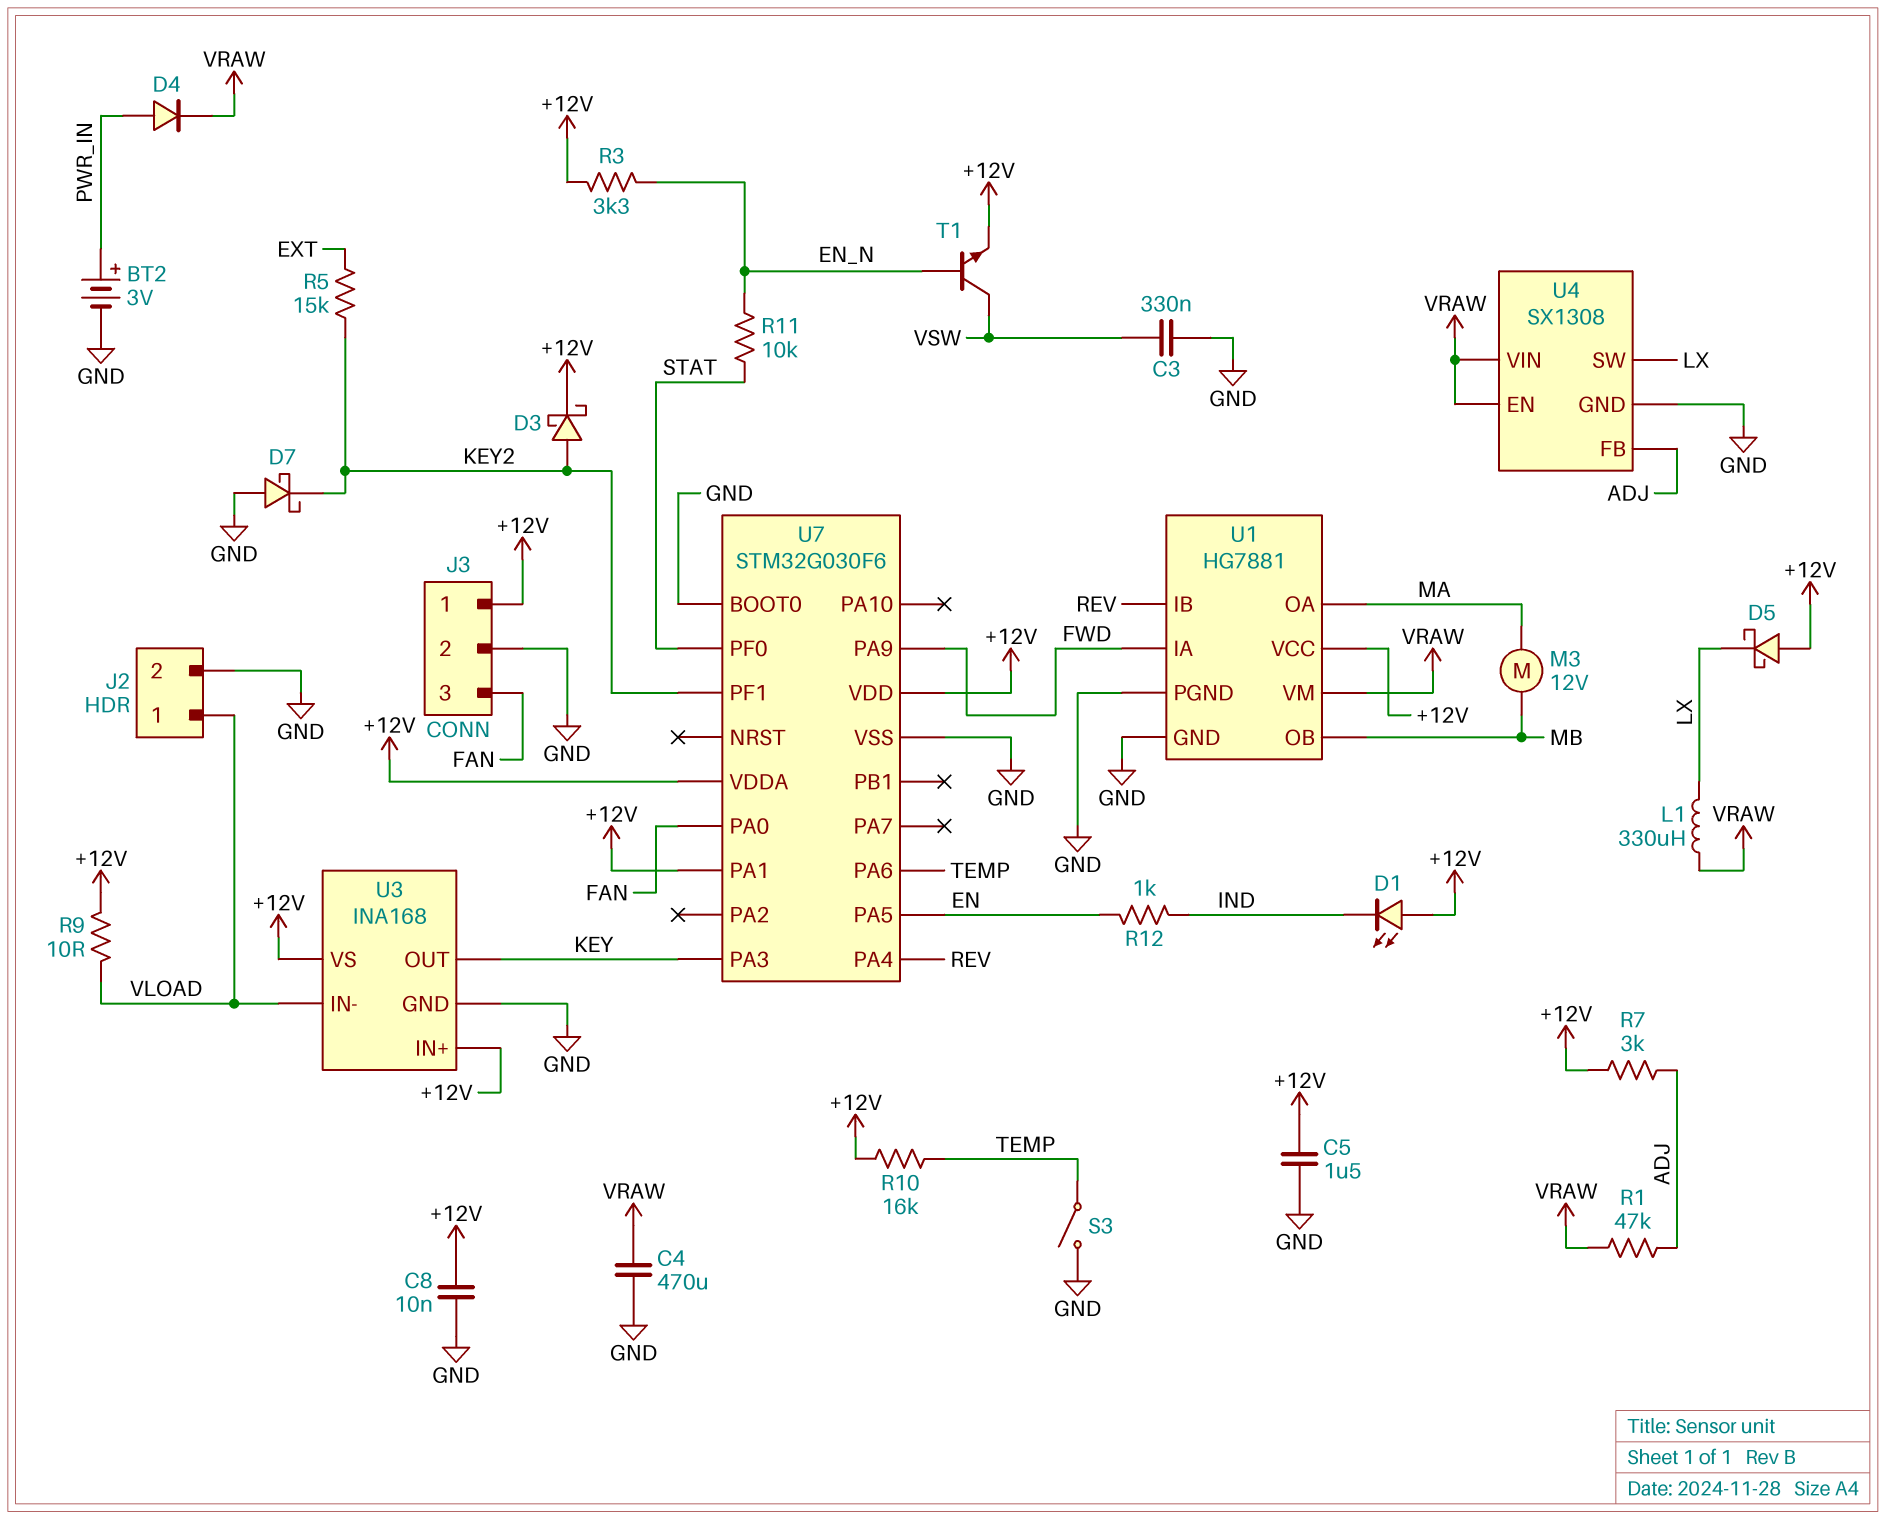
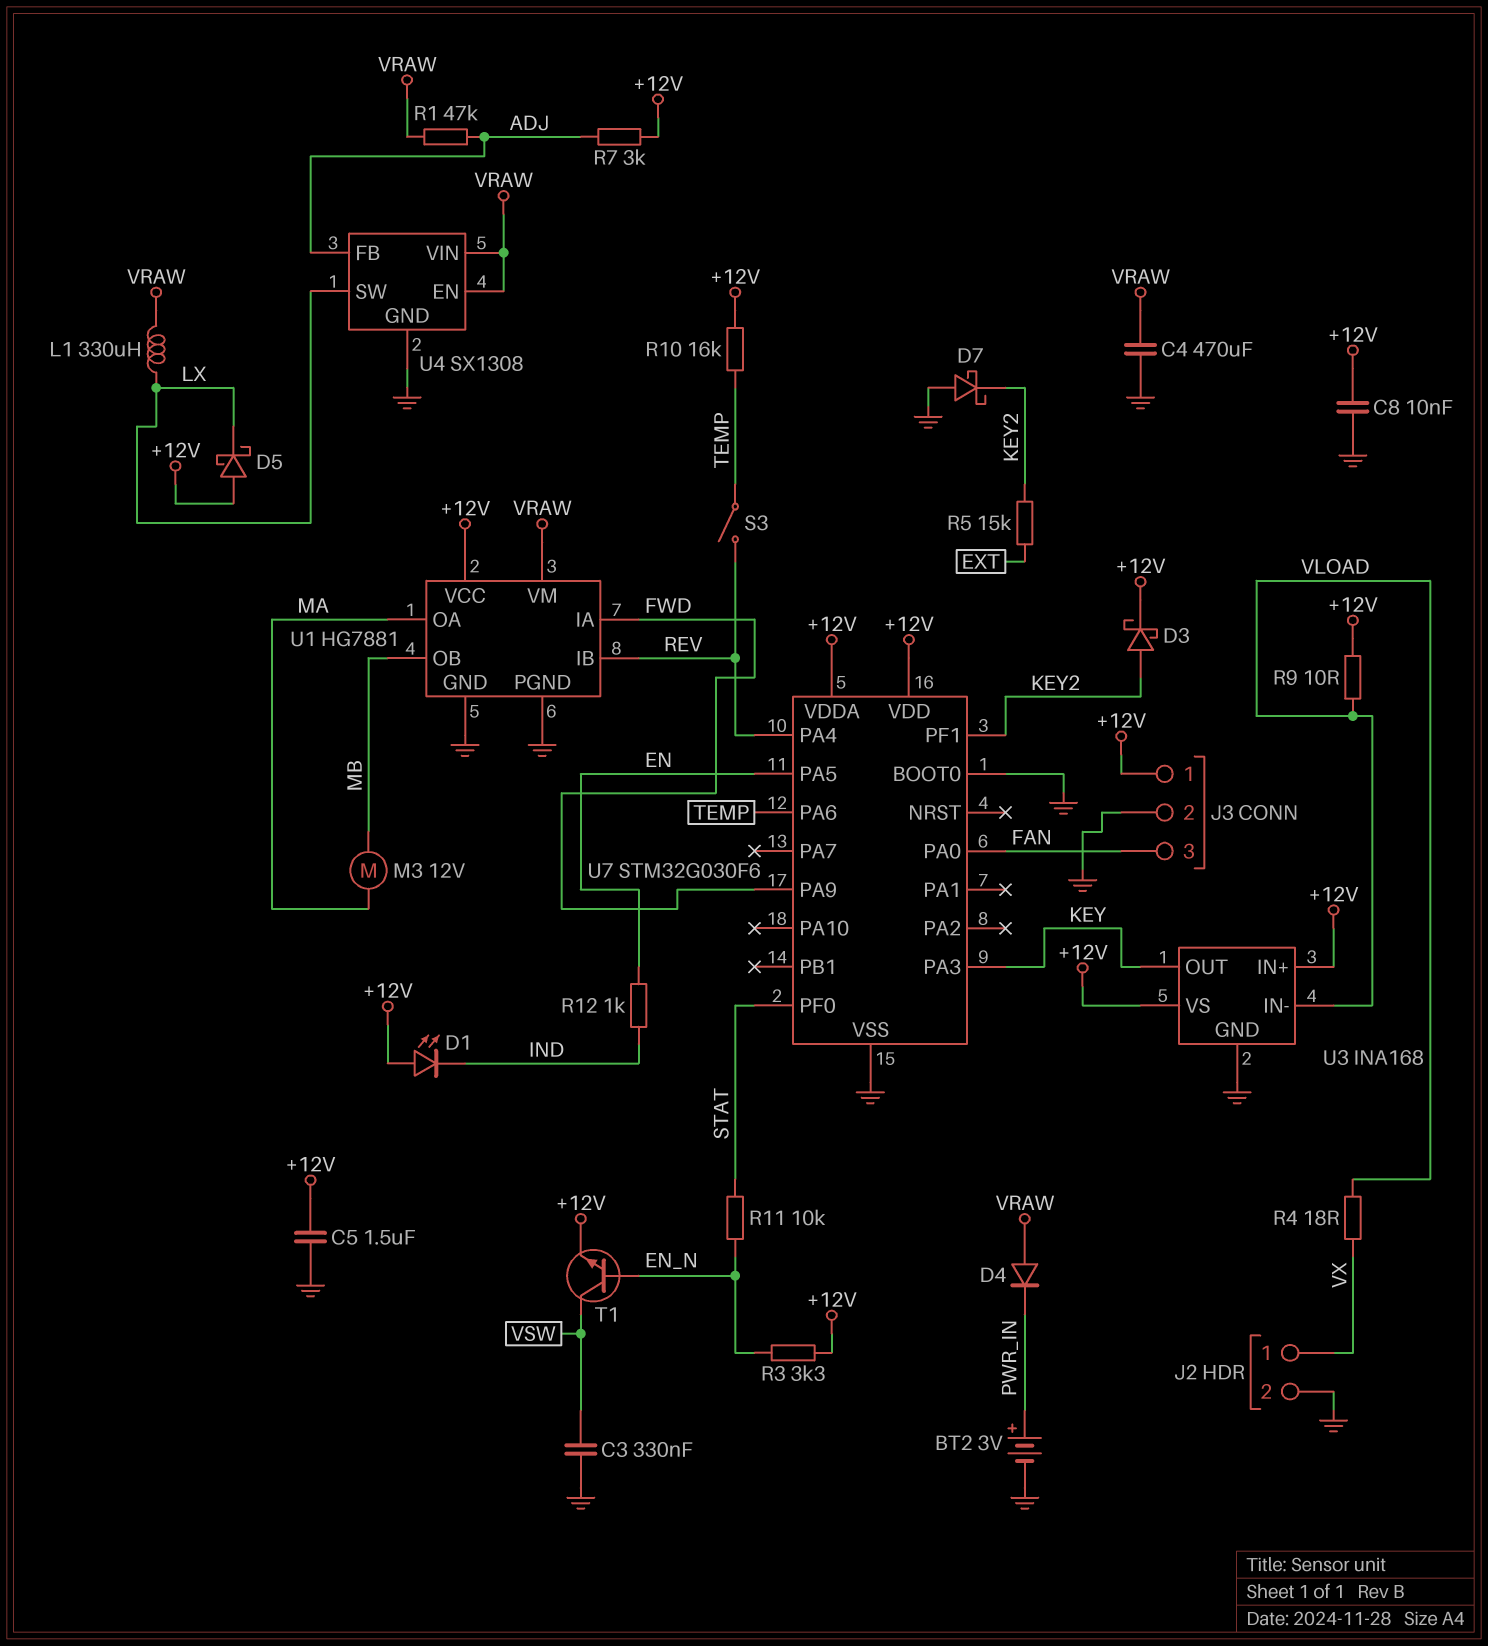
D4: diode (A PWR_IN, K VRAW) -> diode (A VRAW, K PWR_IN)
J2 pin 1: VLOAD -> VX
R4: none -> 18 (VLOAD, VX)
S3: switch (GND, TEMP) -> switch (REV, TEMP)
U7 pin PA1: +12V -> none

